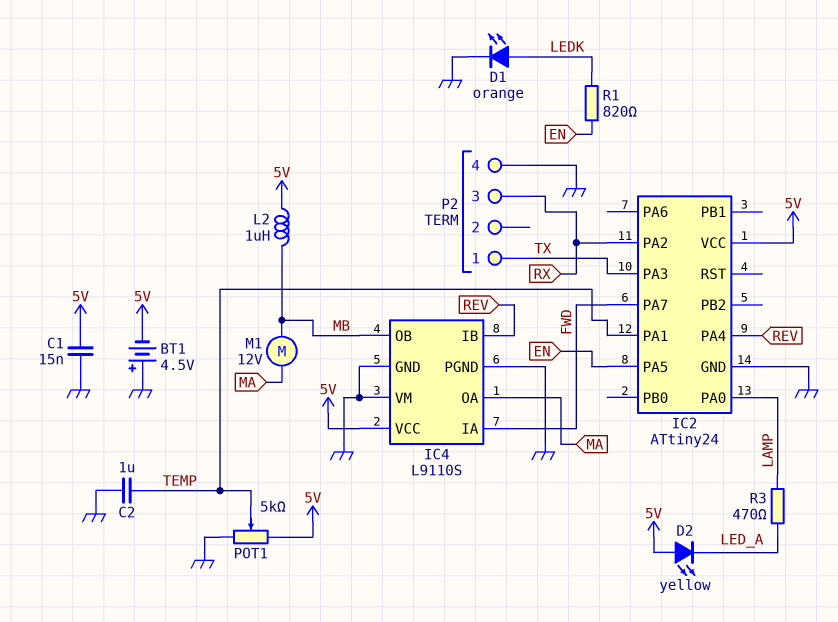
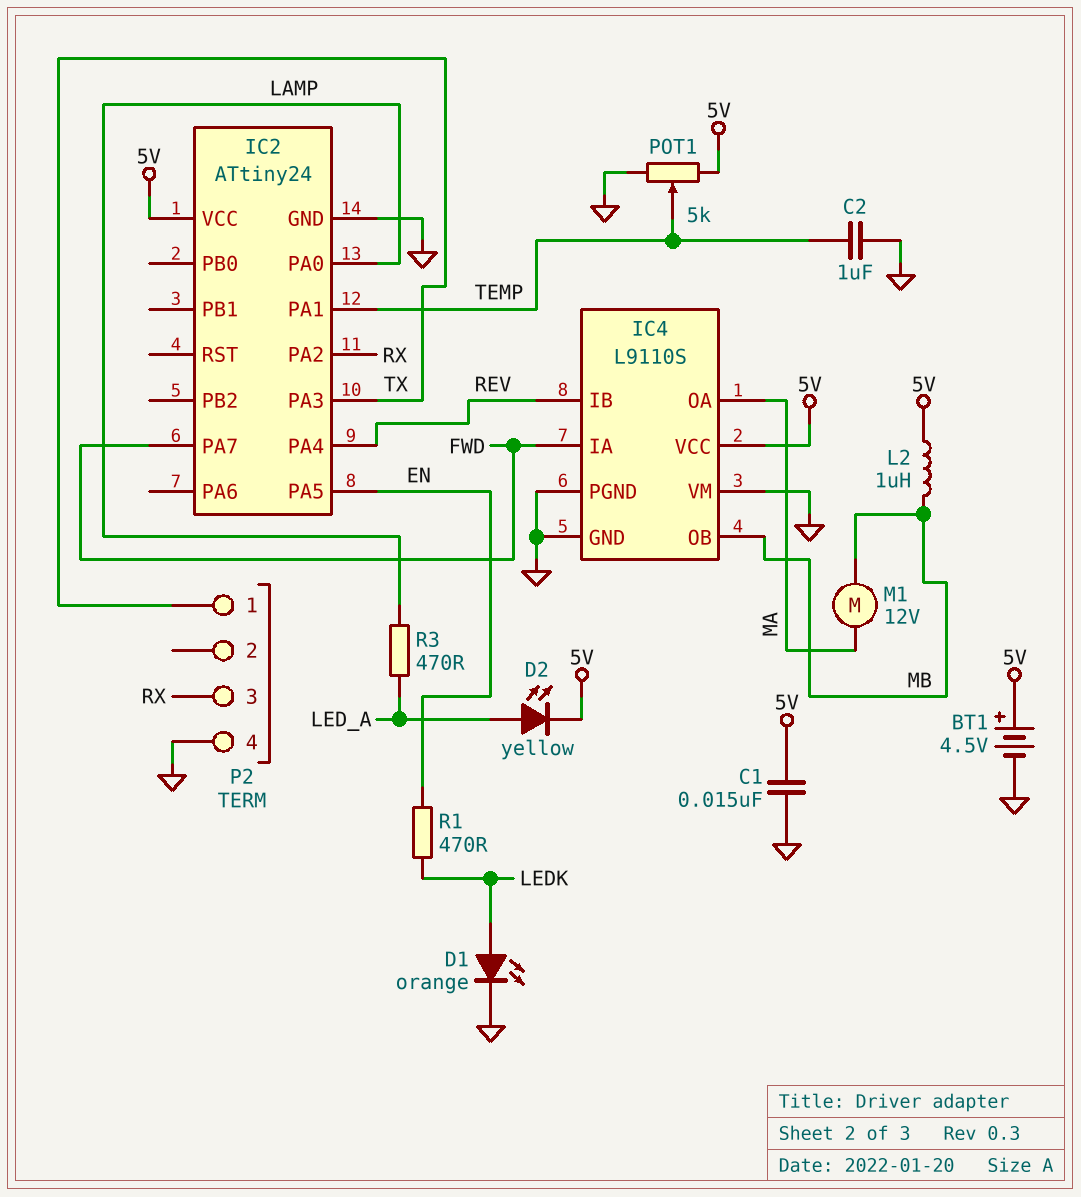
BT1: 4.5V (plus GND, minus 5V) -> 4.5V (plus 5V, minus GND)
D2: LED yellow (A 5V, K LED_A) -> LED yellow (A LED_A, K 5V)
R1: 820 (EN, LEDK) -> 470 (EN, LEDK)

